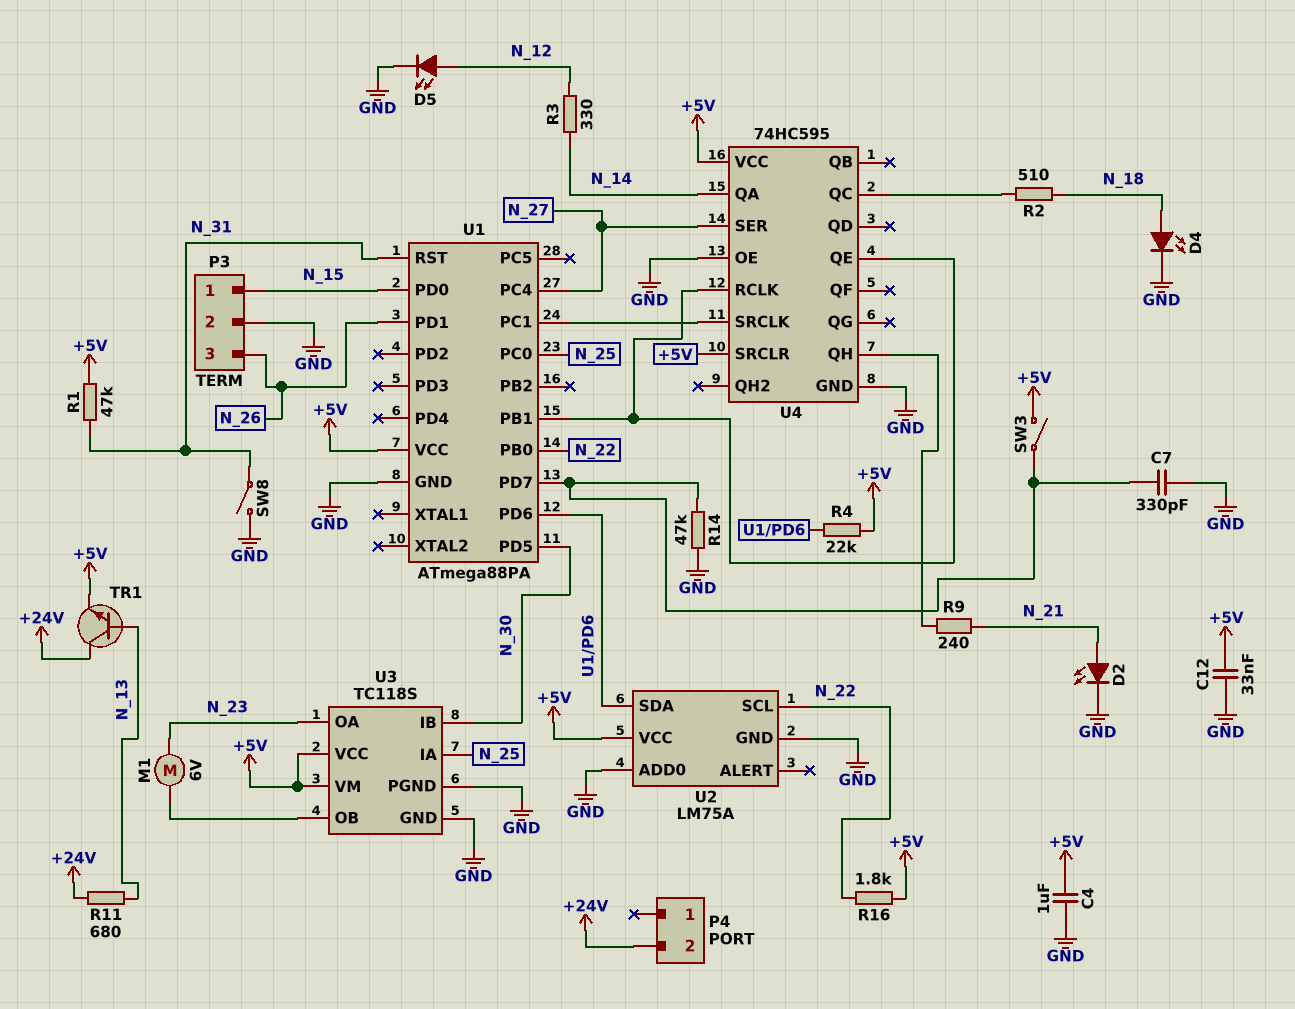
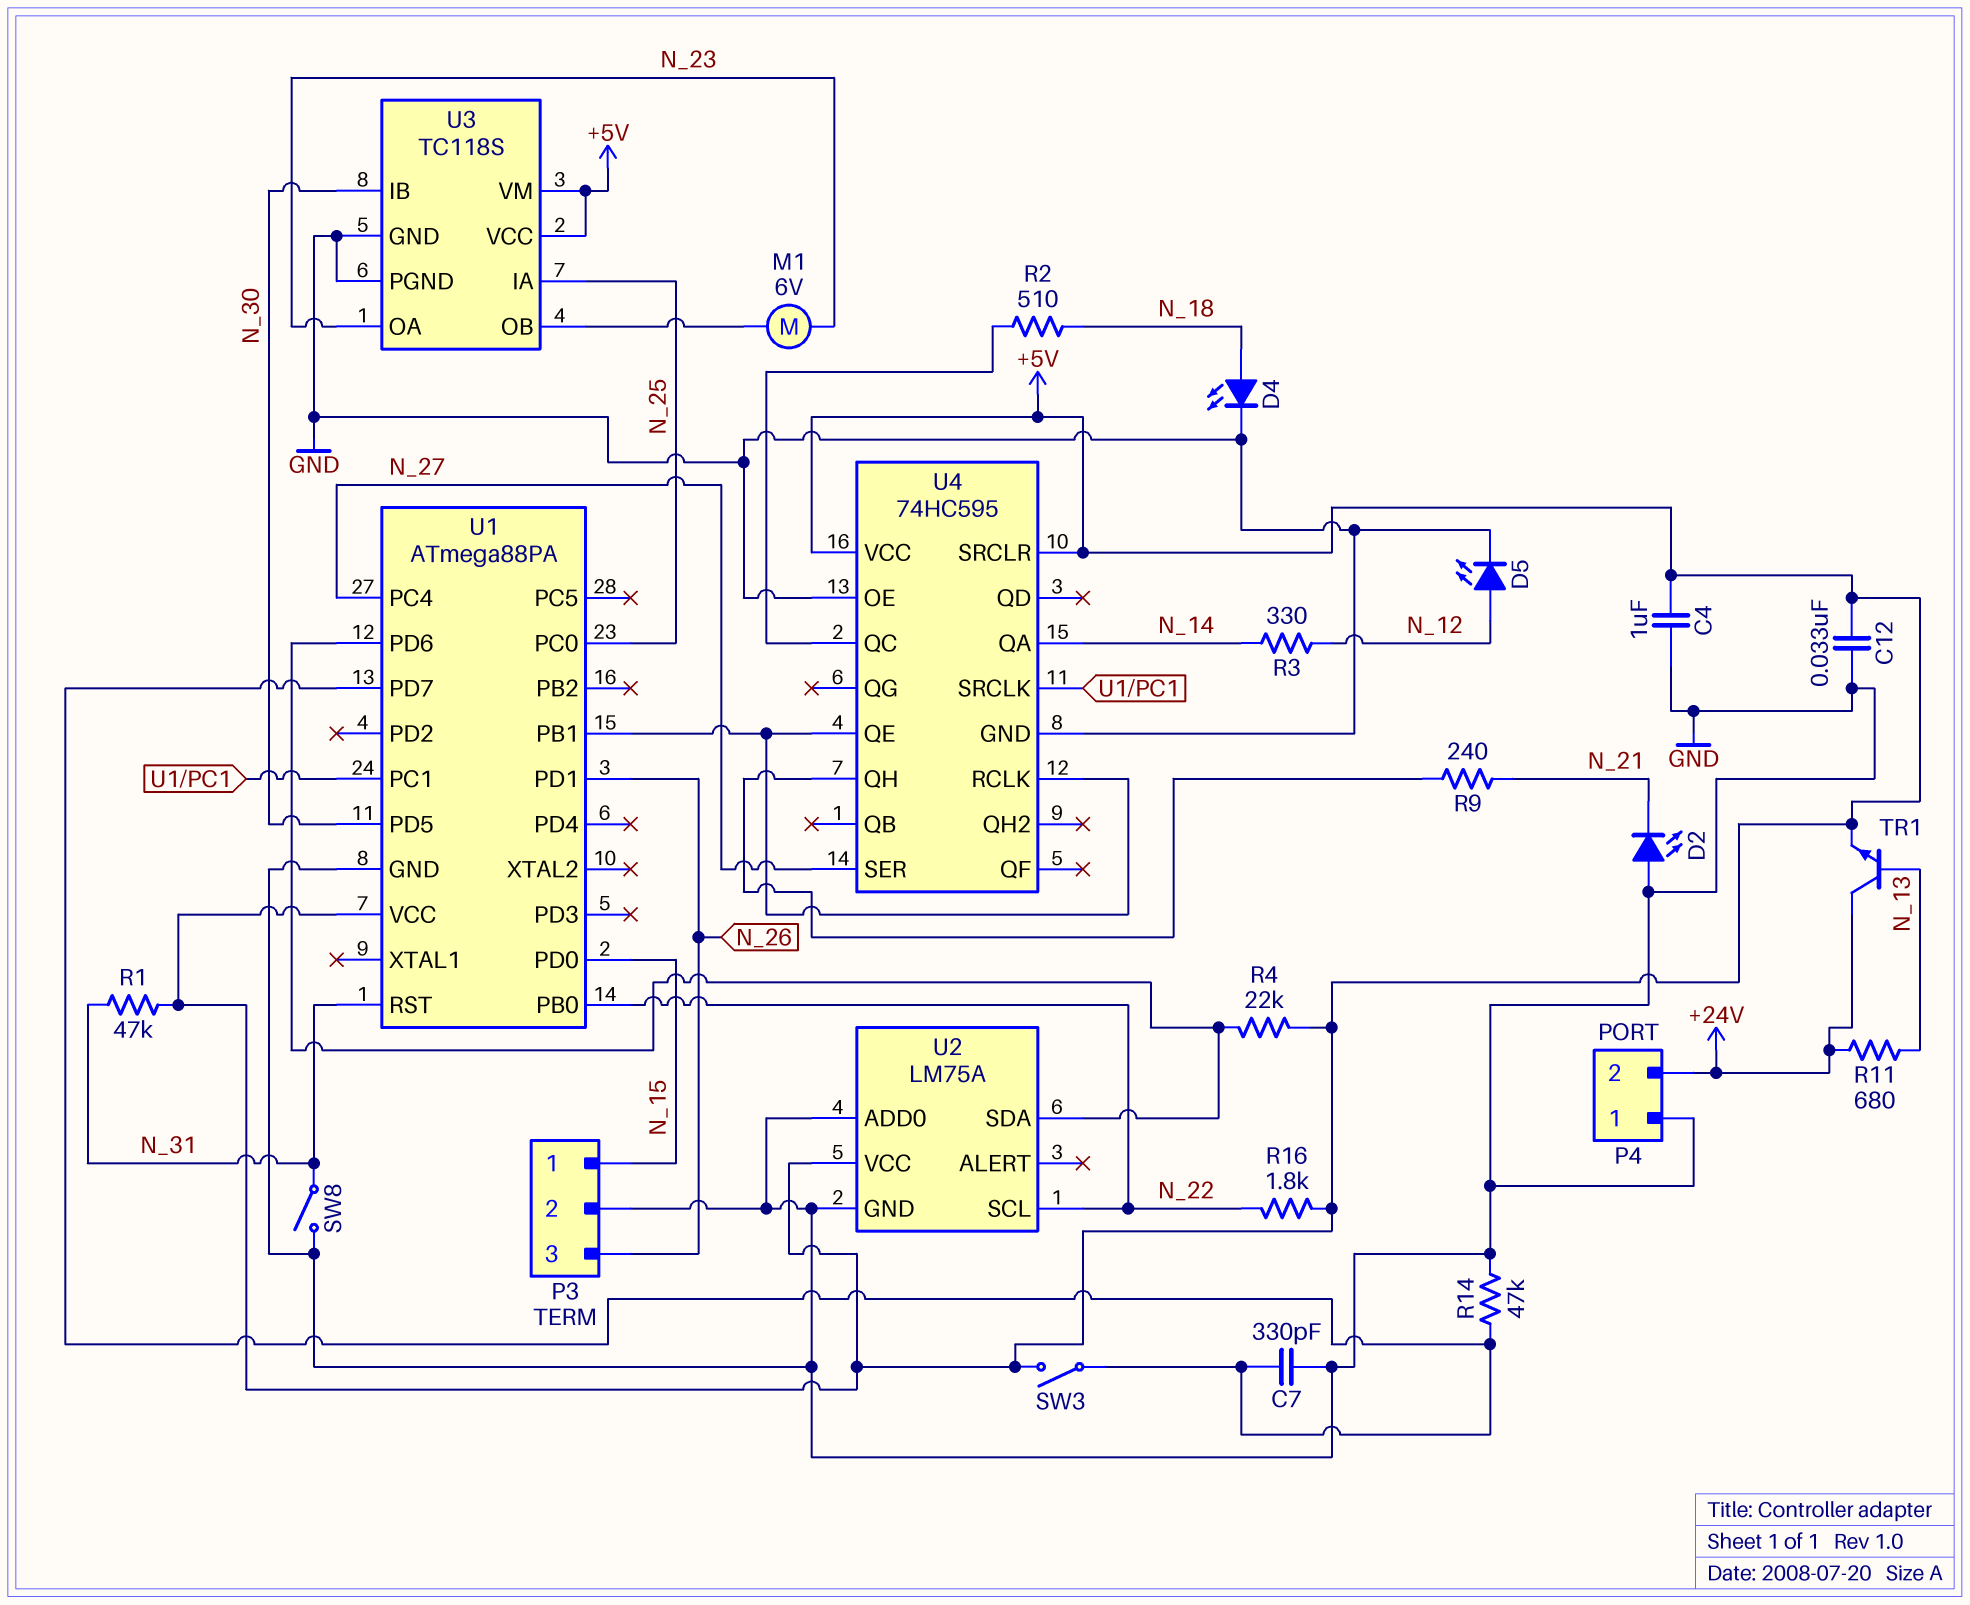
D2: LED (A N_21, K GND) -> LED (A GND, K N_21)
P4 pin 1: none -> GND

